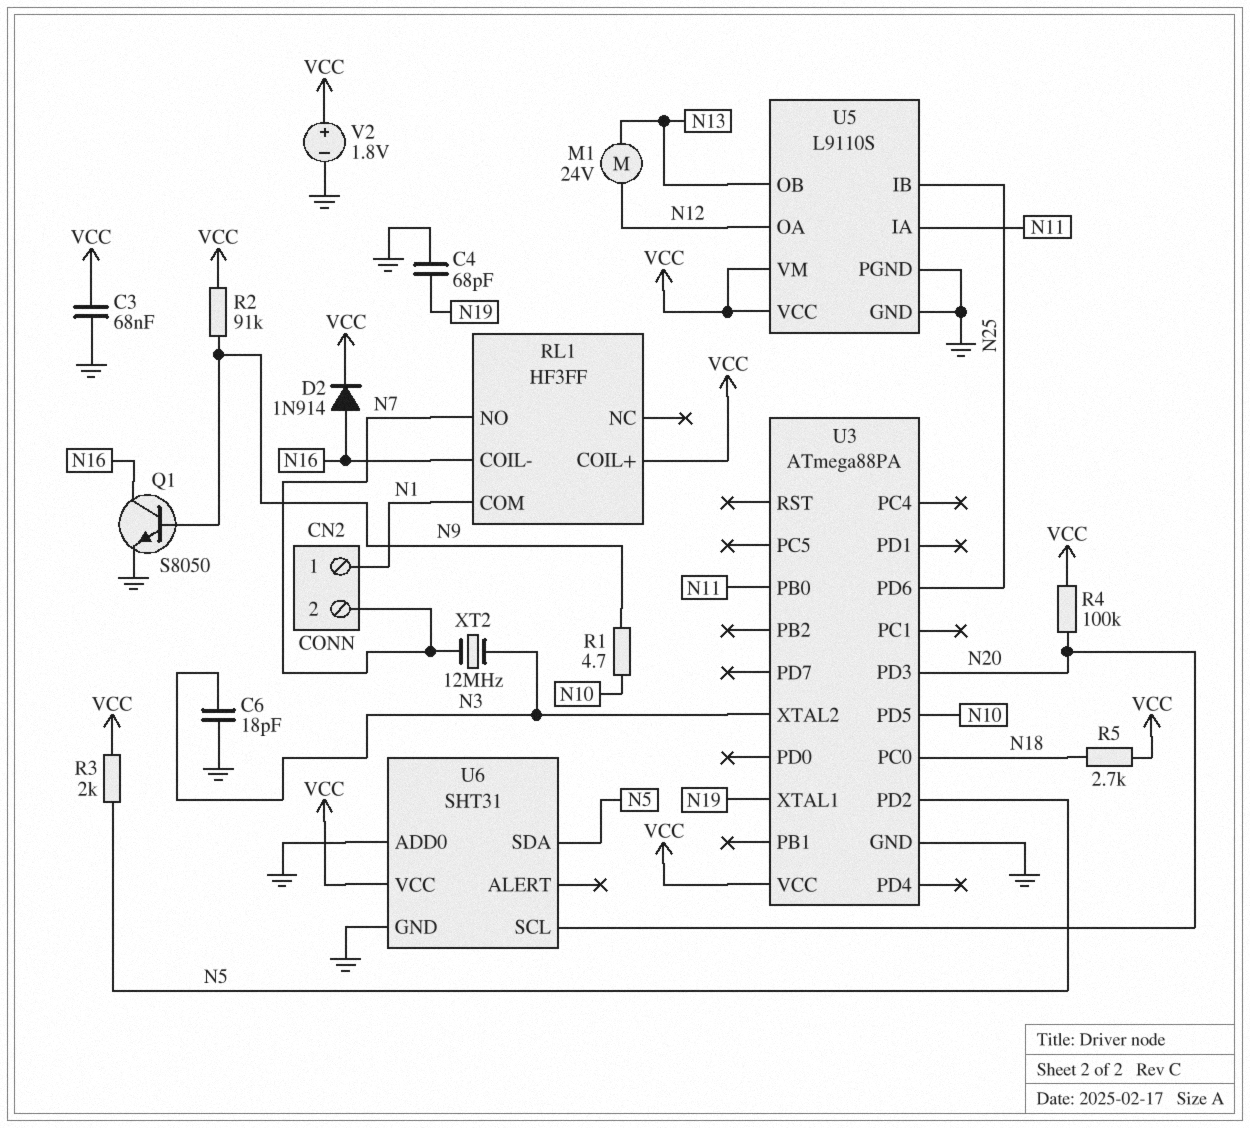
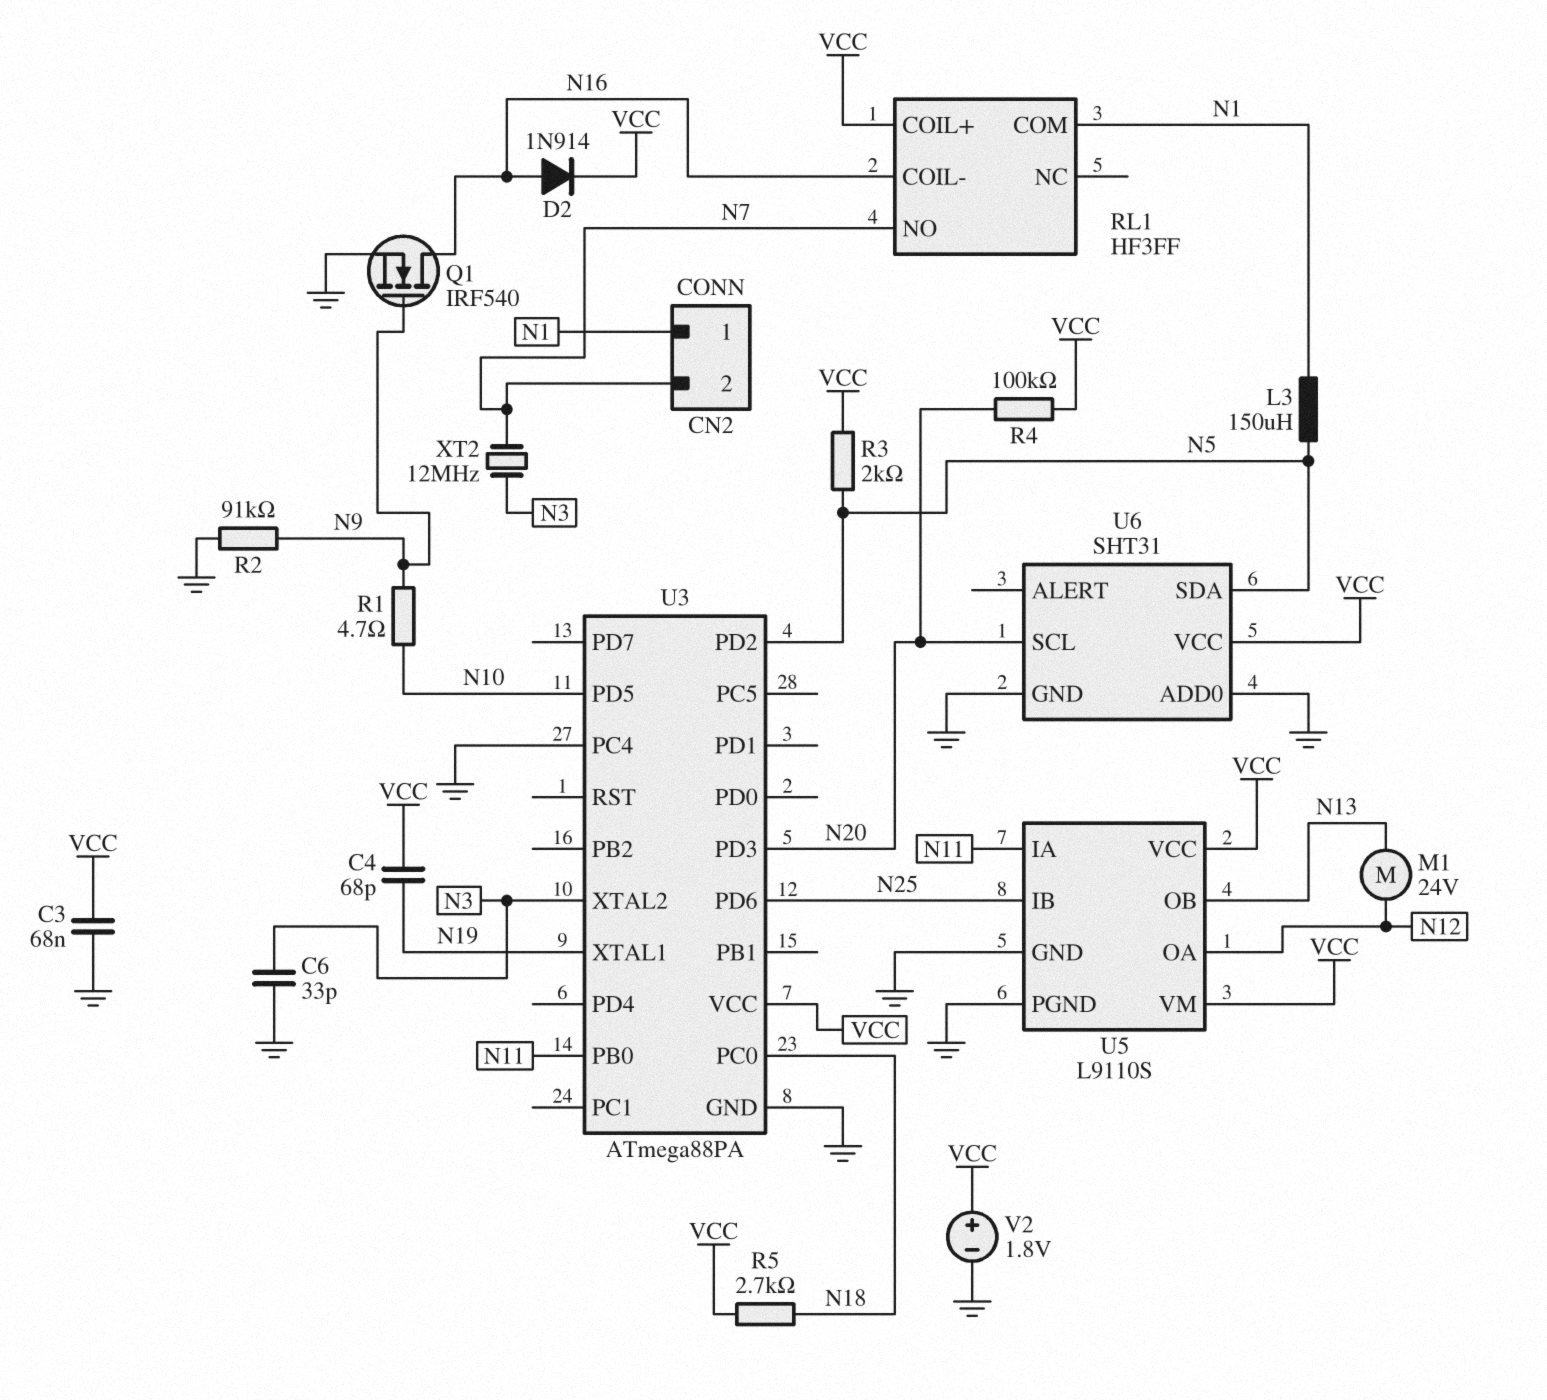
C4: 68pF (GND, N19) -> 68pF (N19, VCC)
C6: 18pF (GND, N3) -> 33pF (GND, N3)
L3: none -> 150uH (N1, N5)
Q1: NPN S8050 (B N9, C N16, E GND) -> NMOS IRF540 (G N9, D N16, S GND)
R2: 91k (N9, VCC) -> 91k (GND, N9)
U3 pin PC4: none -> GND

